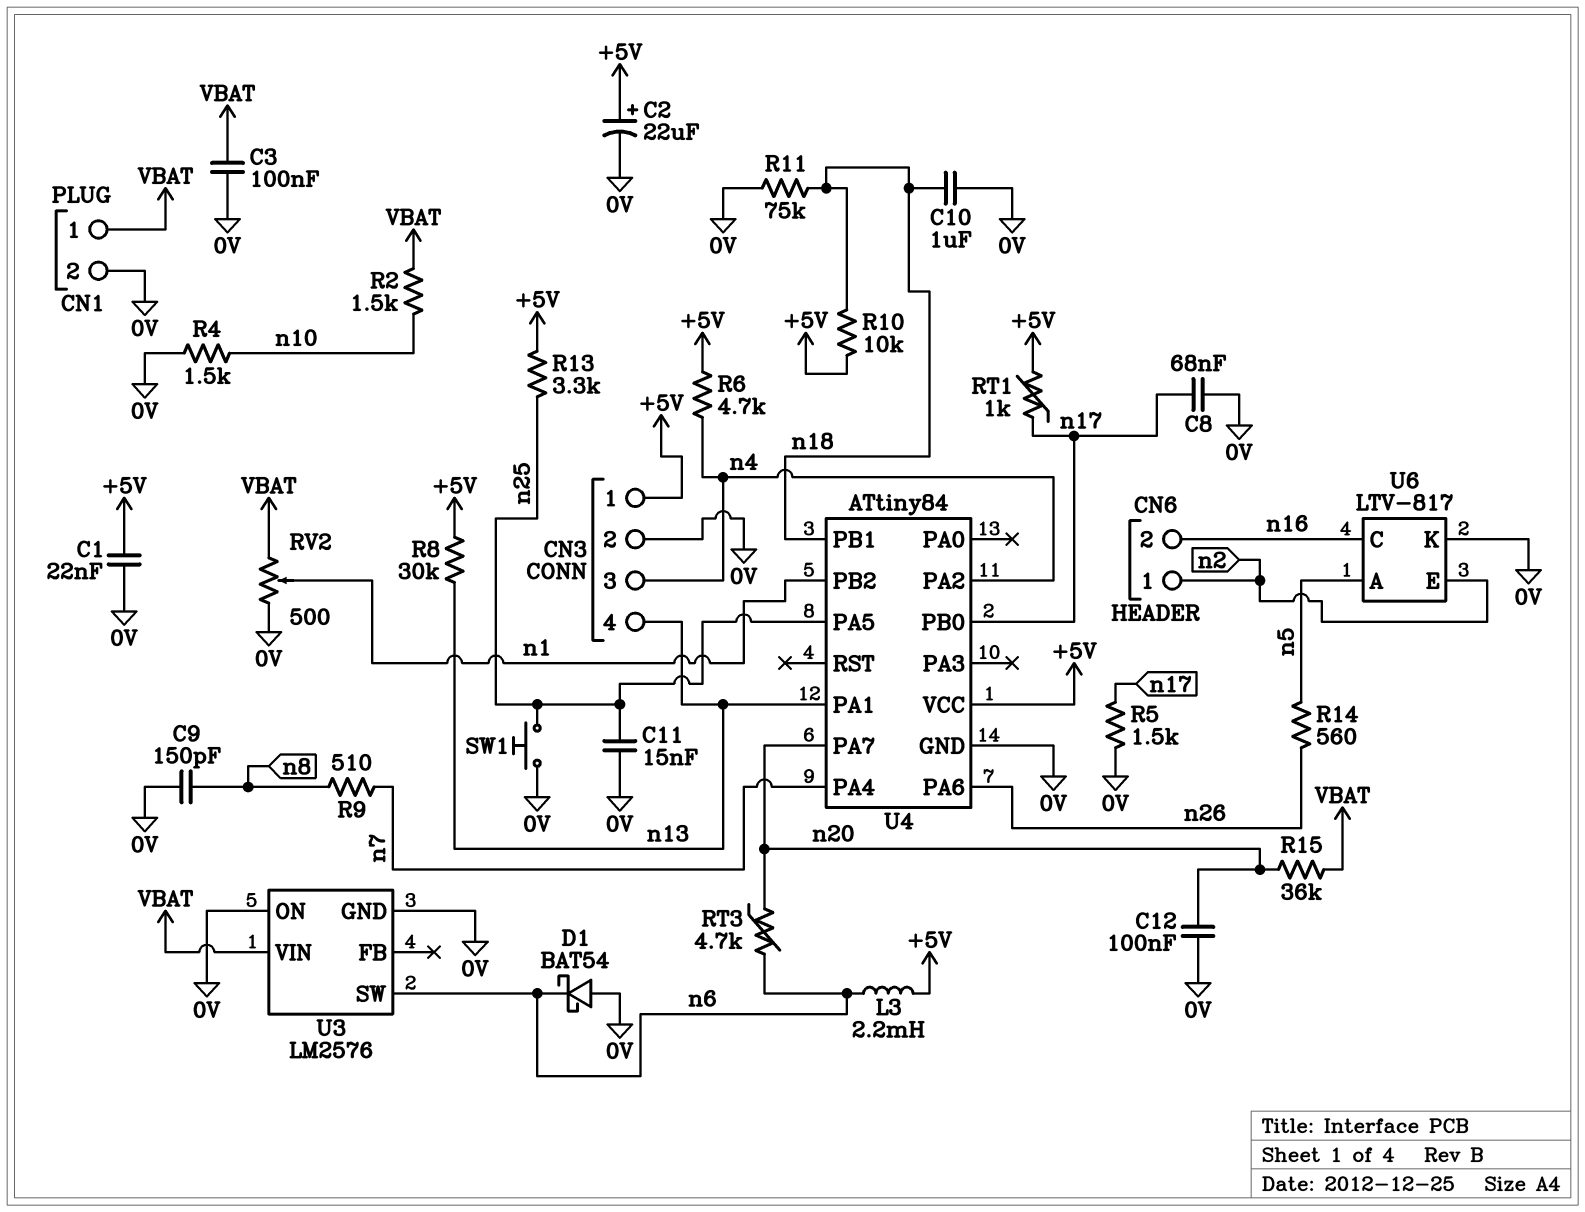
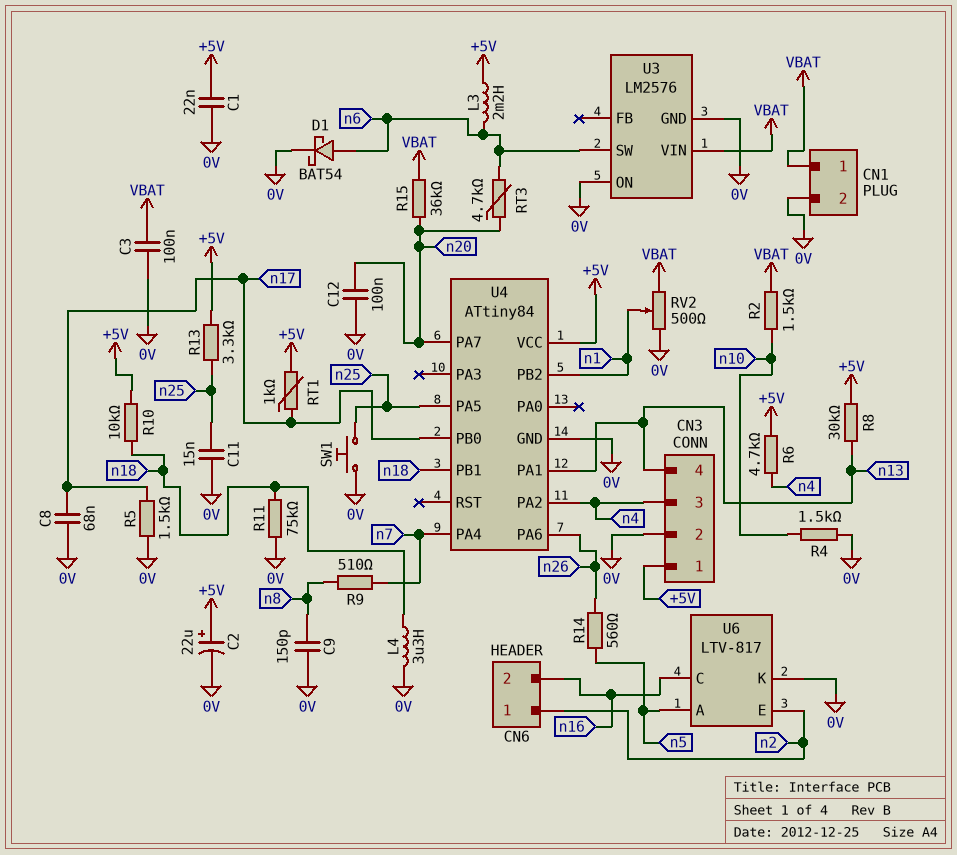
C10: 1uF (0V, n18) -> none
D1: schottky BAT54 (A 0V, K n6) -> schottky BAT54 (A n6, K 0V)
L4: none -> 3.3uH (0V, n18)

